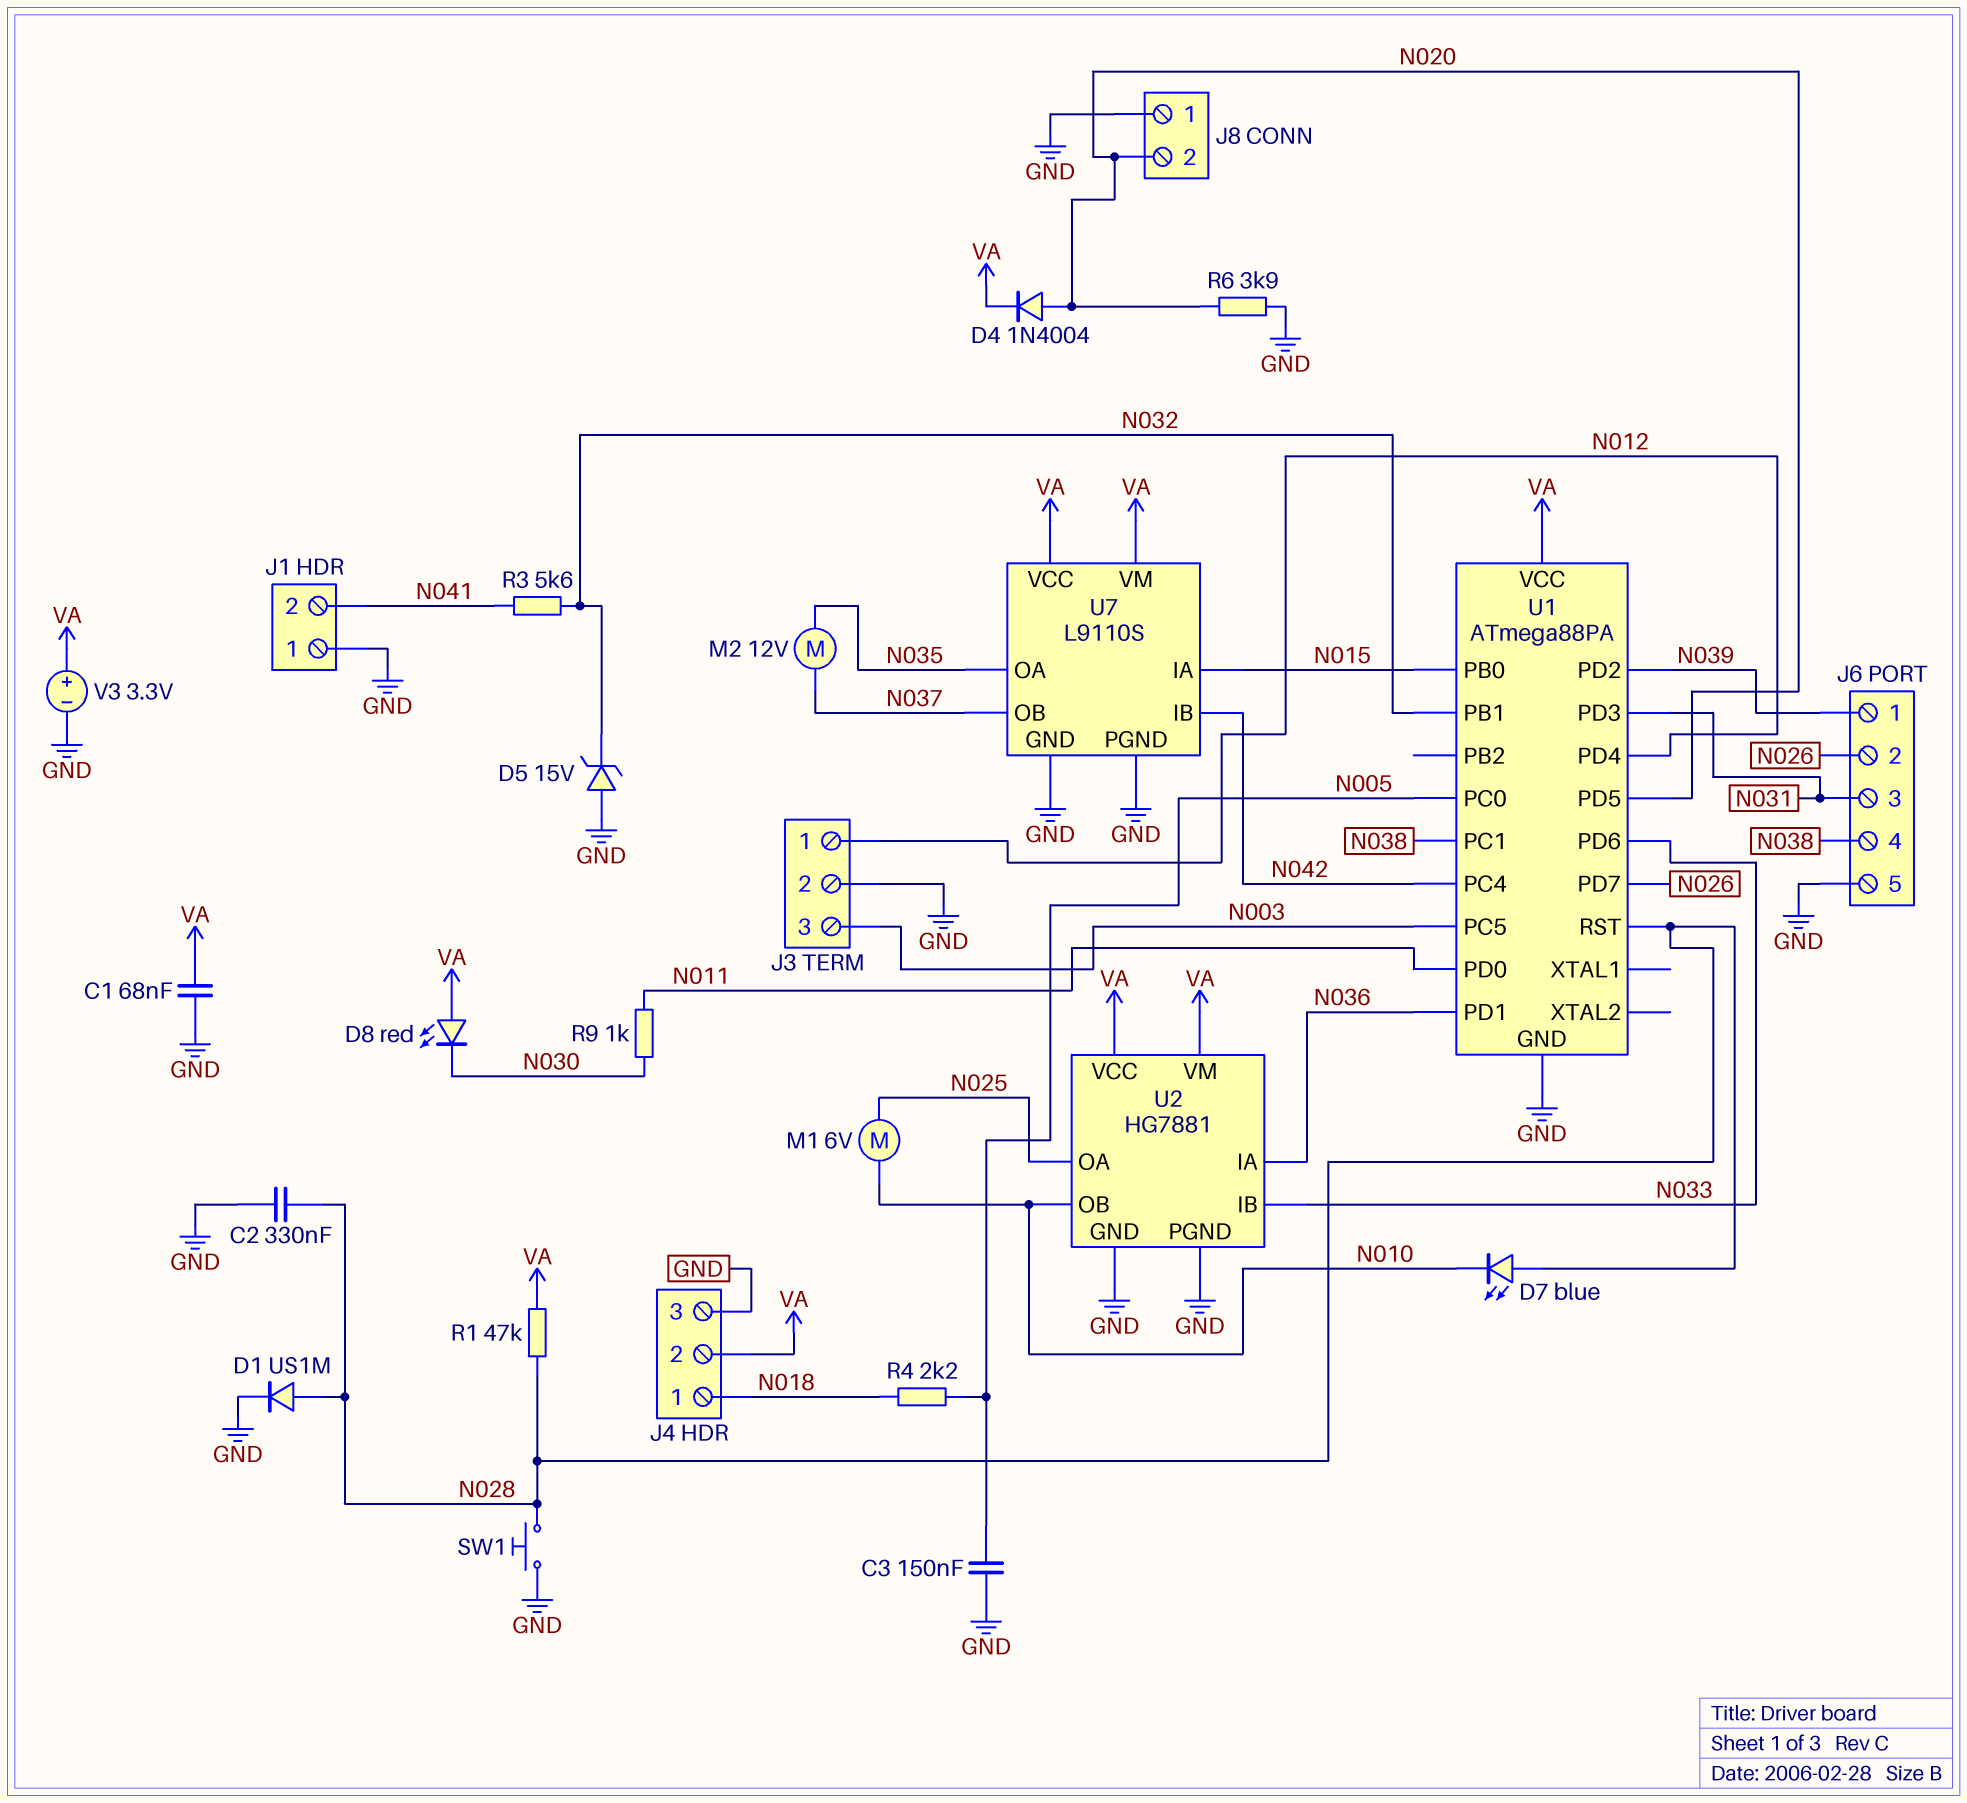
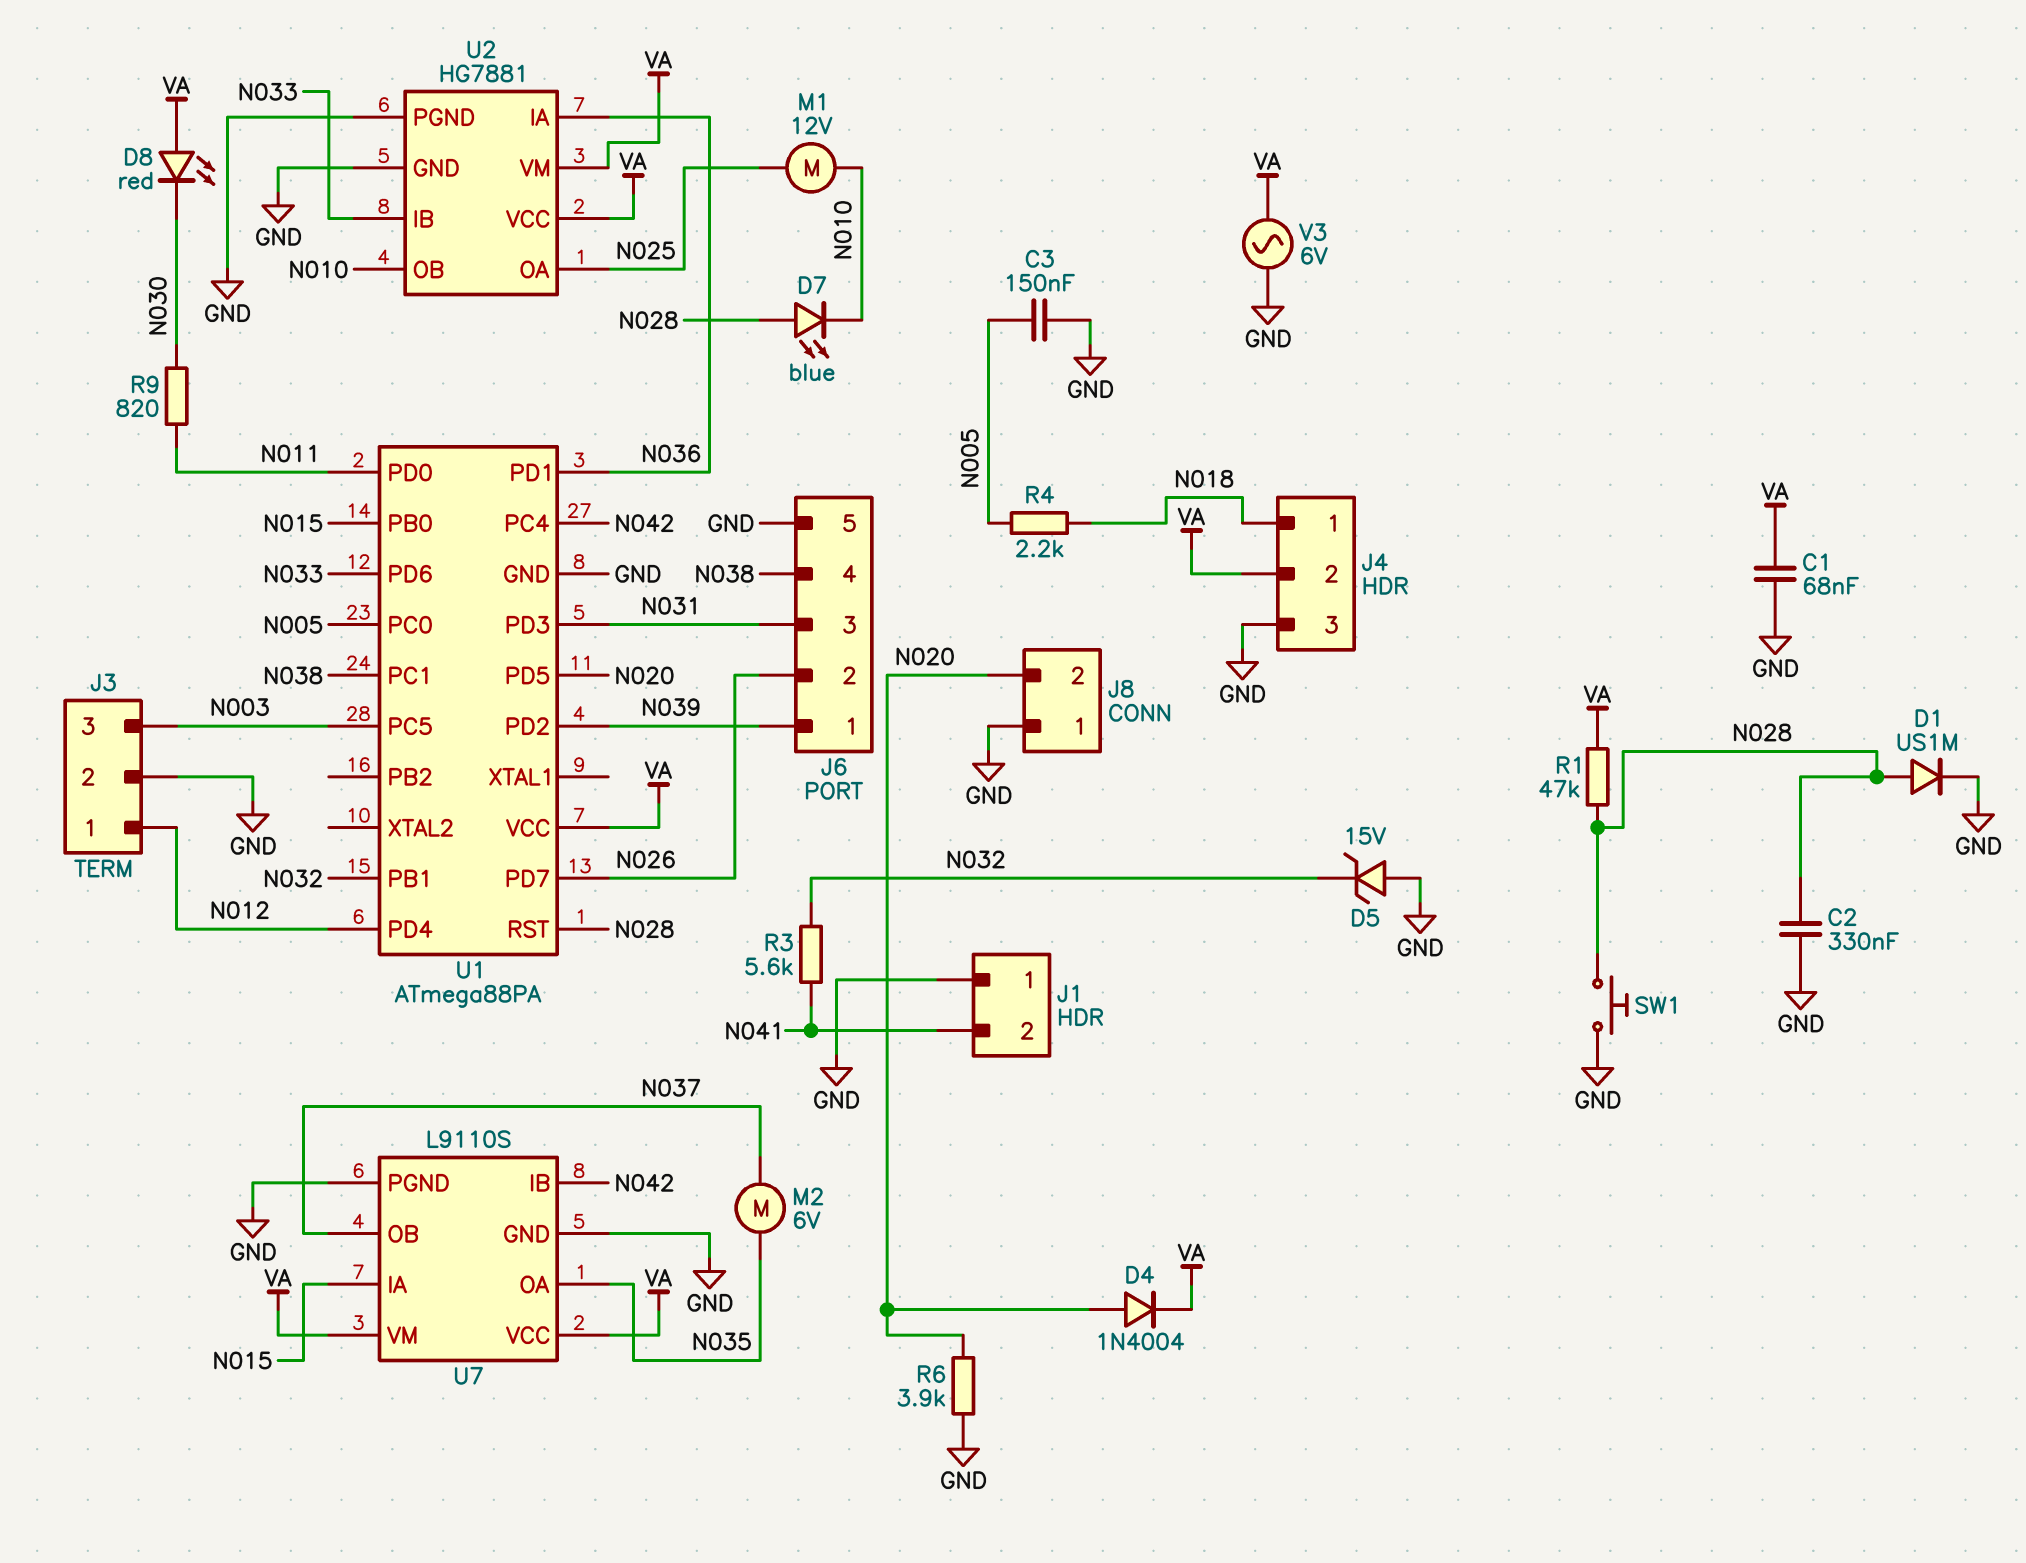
M1: motor 6V (N010, N025) -> motor 12V (N010, N025)
M2: motor 12V (N035, N037) -> motor 6V (N035, N037)
R9: 1k (N011, N030) -> 820 (N011, N030)
V3: 3.3V (plus VA, minus GND) -> AC 6V (GND, VA)

